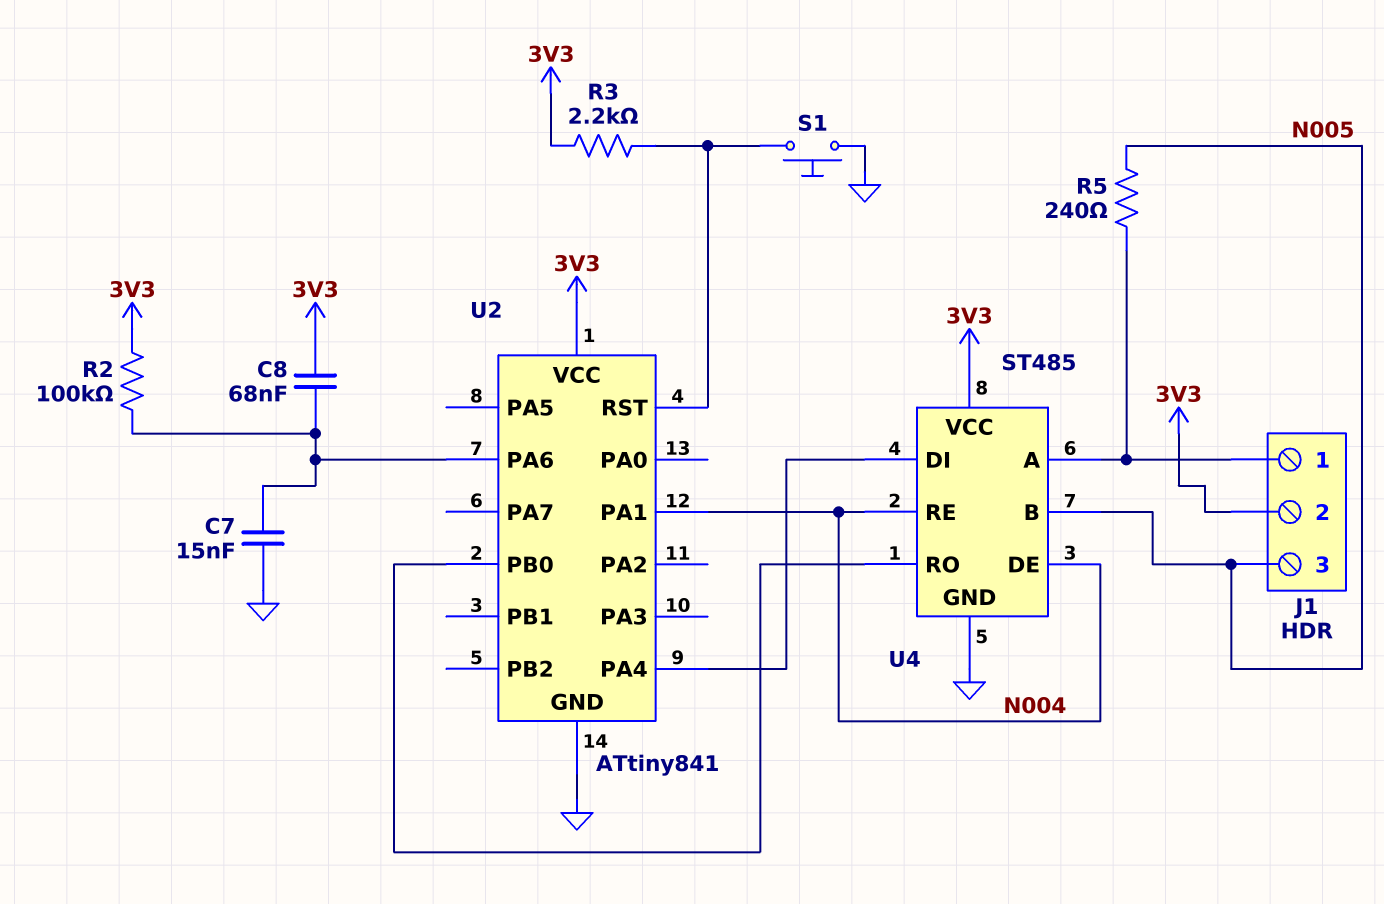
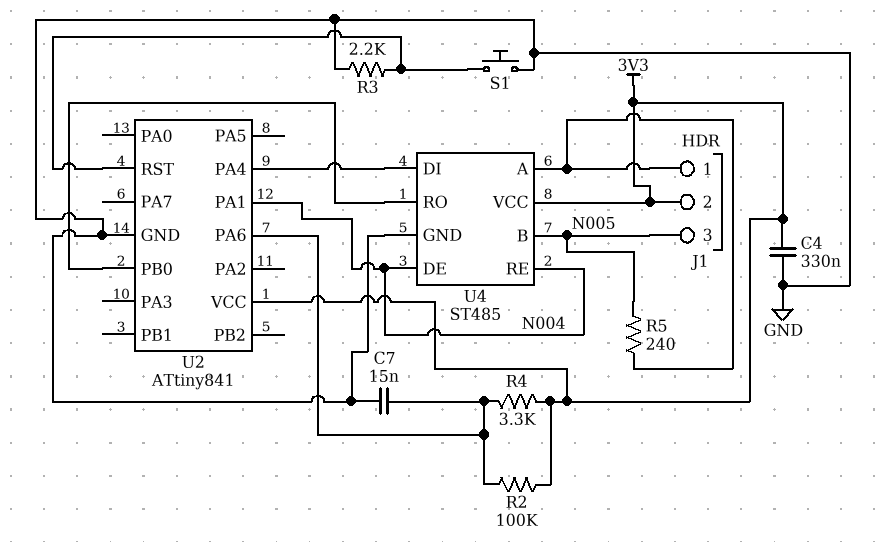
C4: none -> 330nF (3V3, GND)
C8: 68nF (3V3, U2/PA6) -> none
R3: 2.2k (3V3, U2/RST) -> 2.2k (GND, U2/RST)
R4: none -> 3.3k (3V3, U2/PA6)

